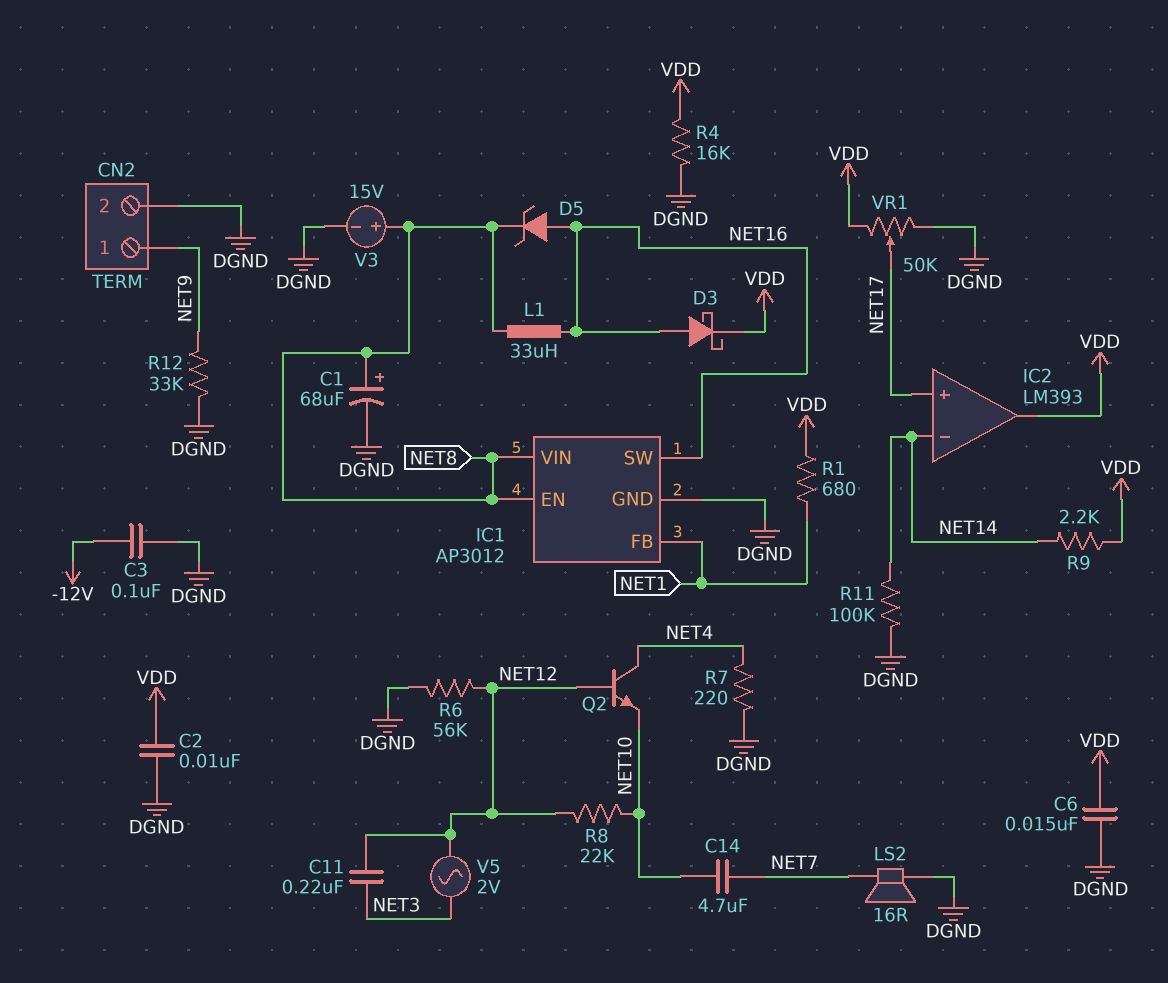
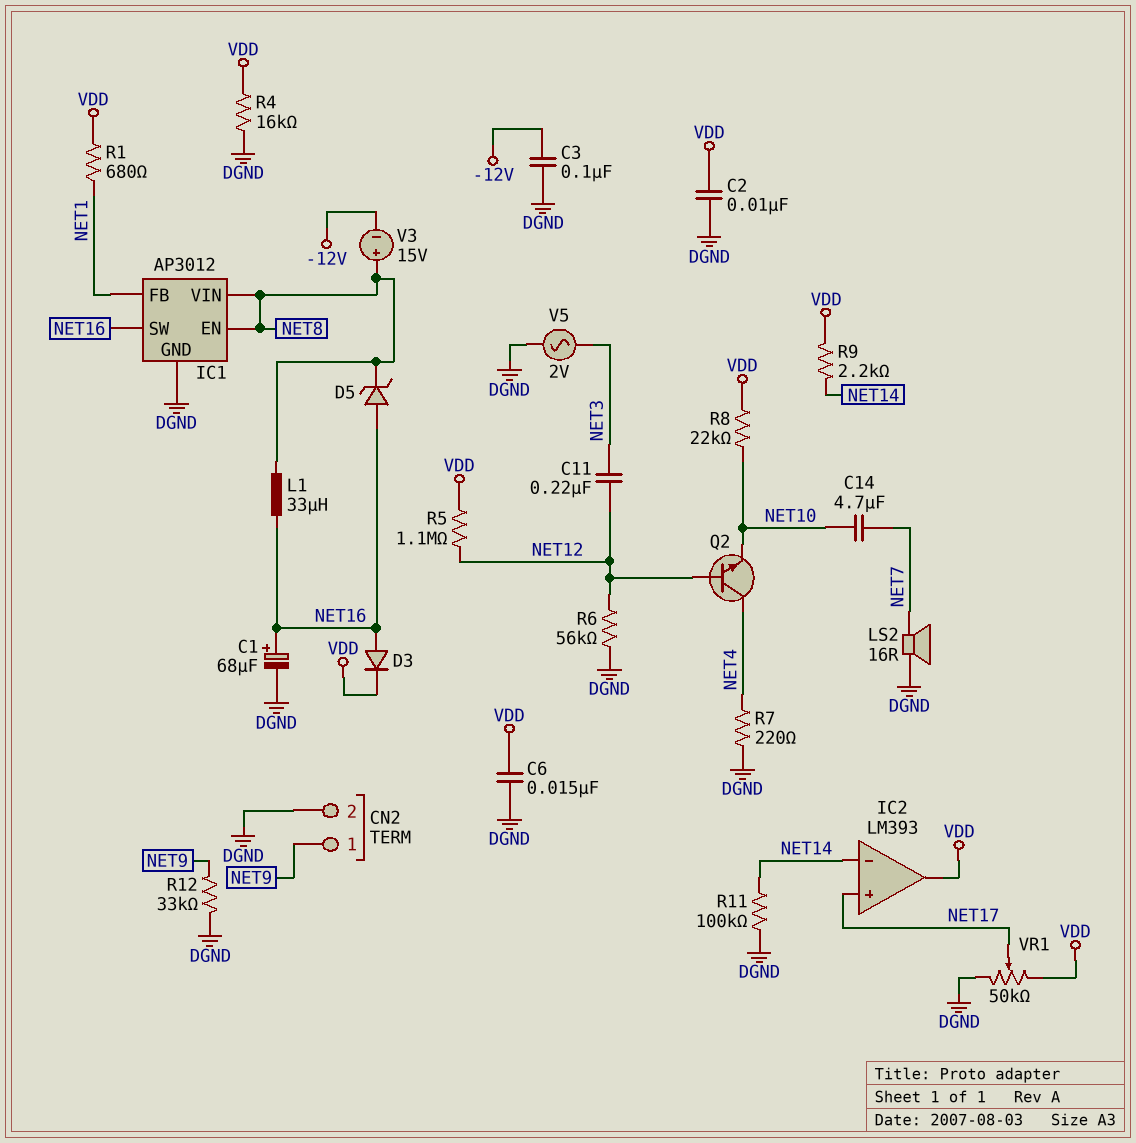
C1: 68uF (plus NET8, minus DGND) -> 68uF (plus NET16, minus DGND)
D3: schottky (A NET16, K VDD) -> diode (A NET16, K VDD)
R5: none -> 1.1M (NET12, VDD)
R8: 22k (NET10, NET12) -> 22k (NET10, VDD)
V3: 15V (plus NET8, minus DGND) -> 15V (plus NET8, minus -12V)
V5: AC 2V (NET3, NET12) -> AC 2V (DGND, NET3)

